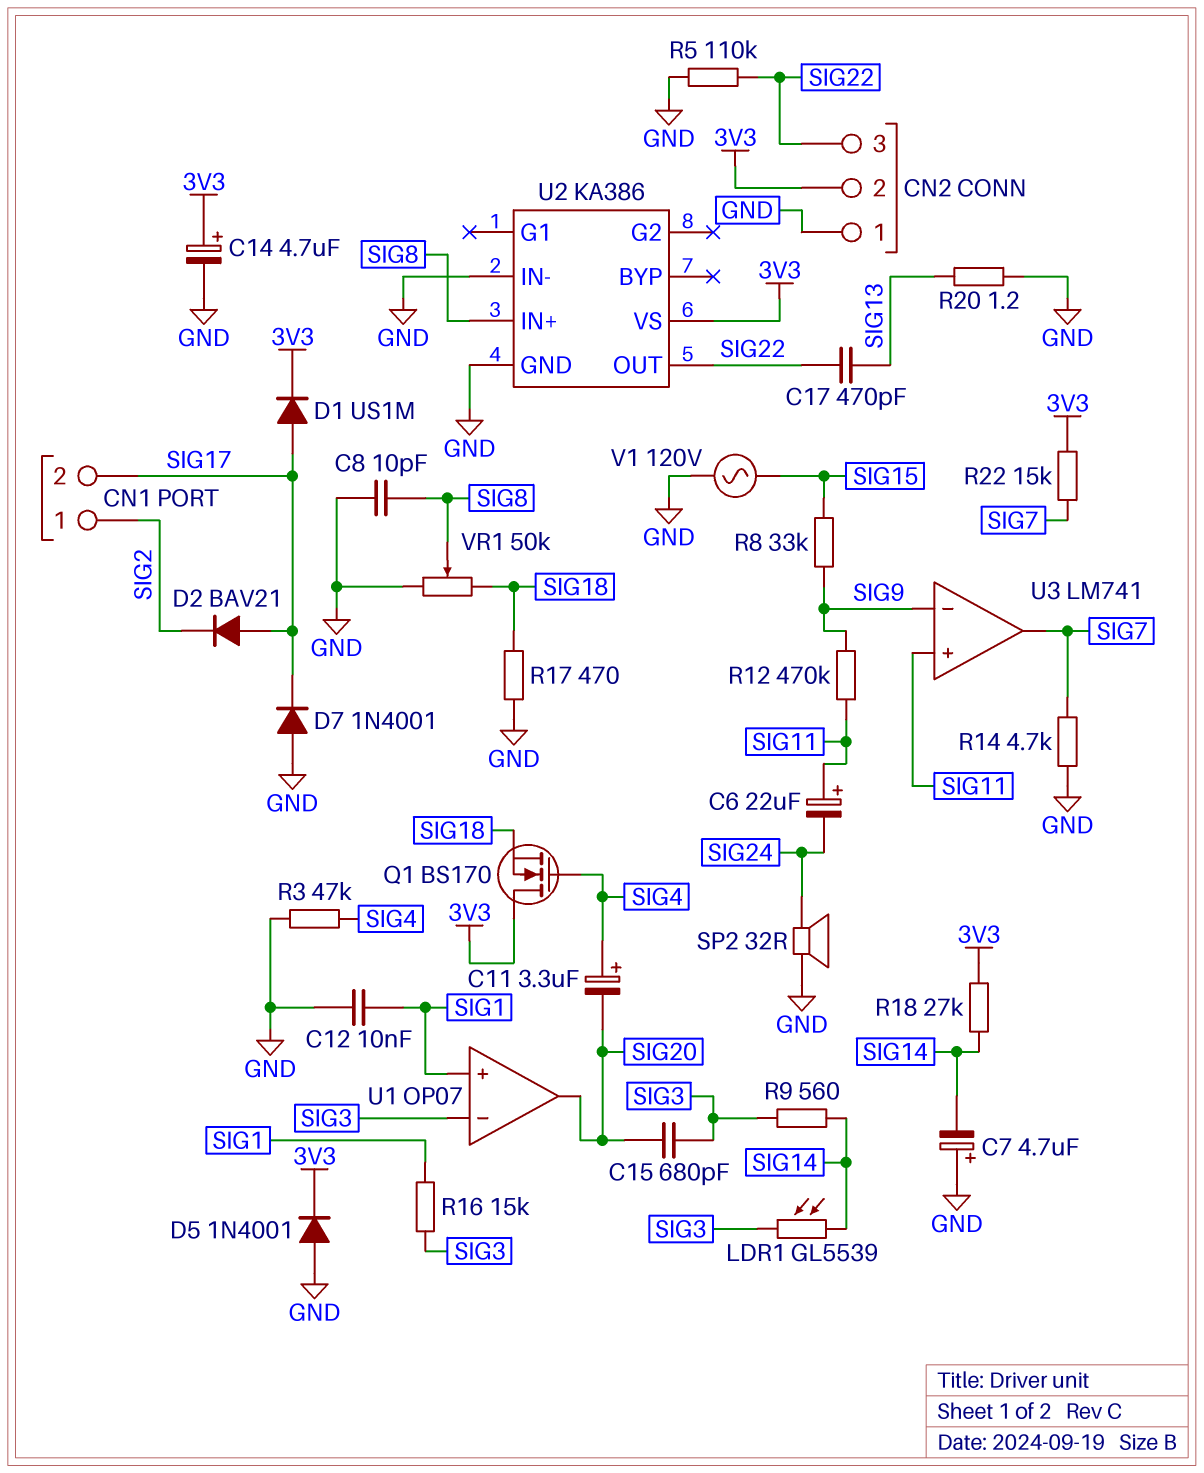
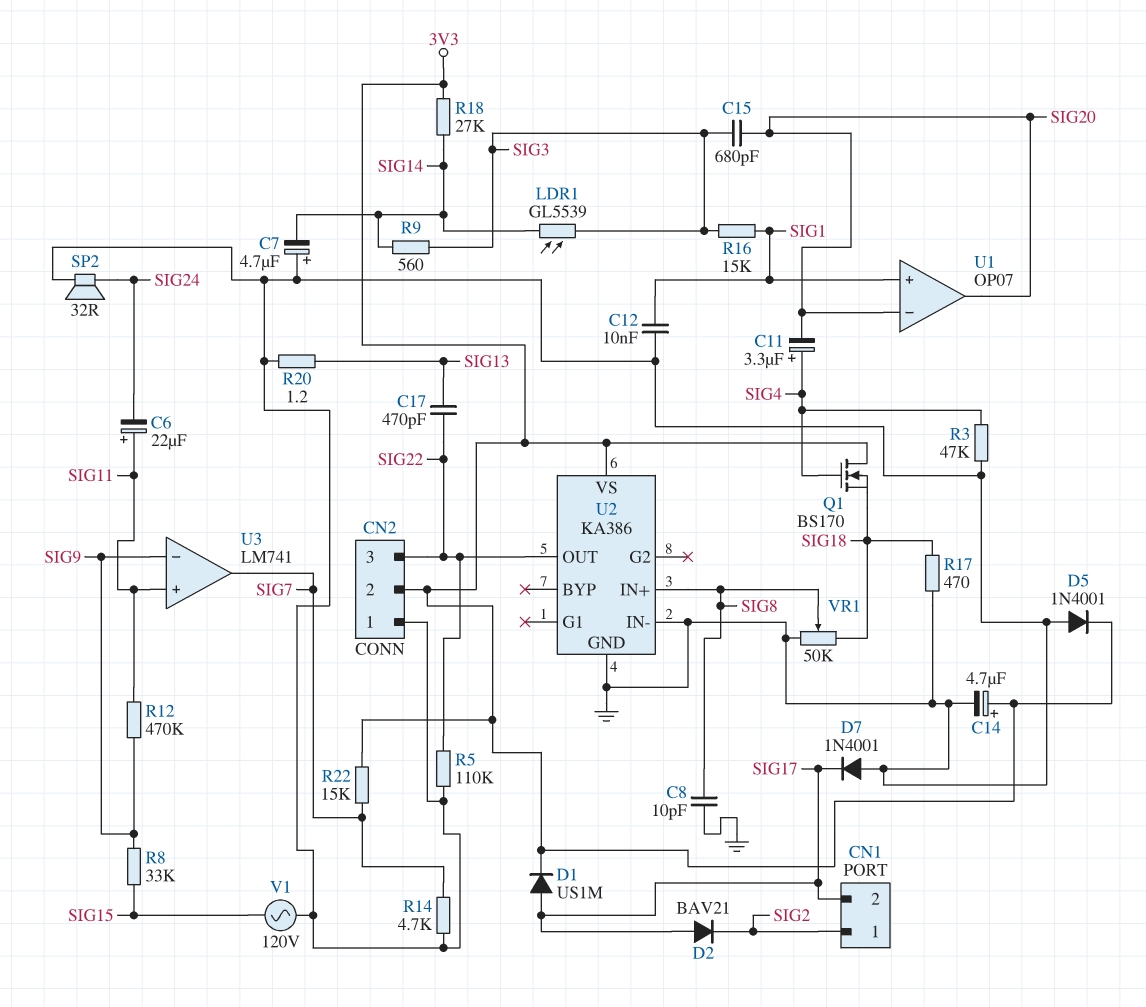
U1 pin in-: SIG3 -> SIG20

